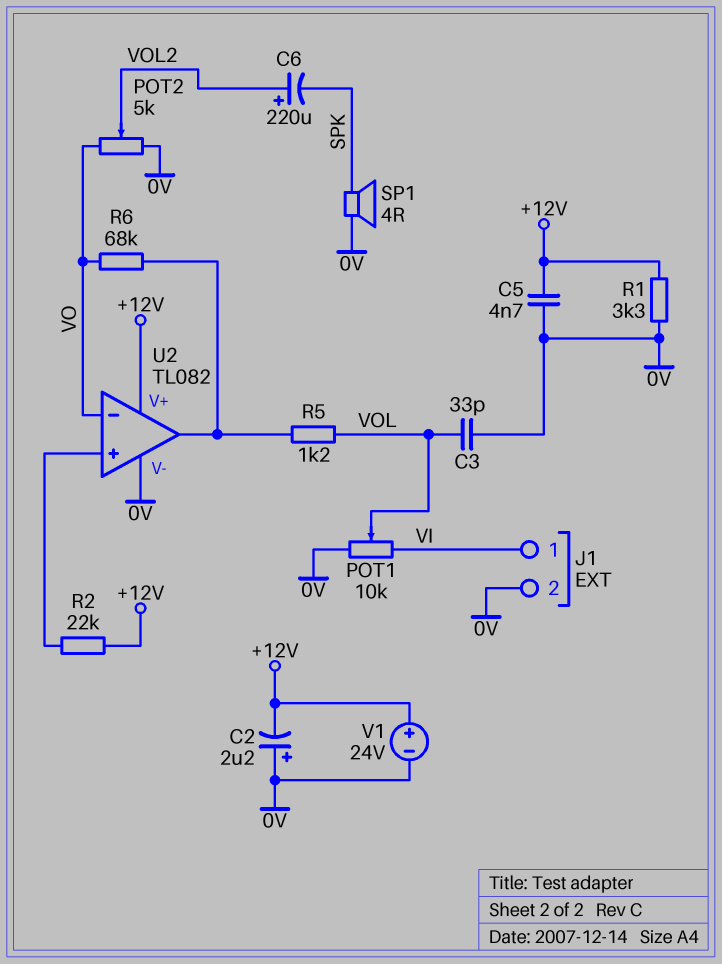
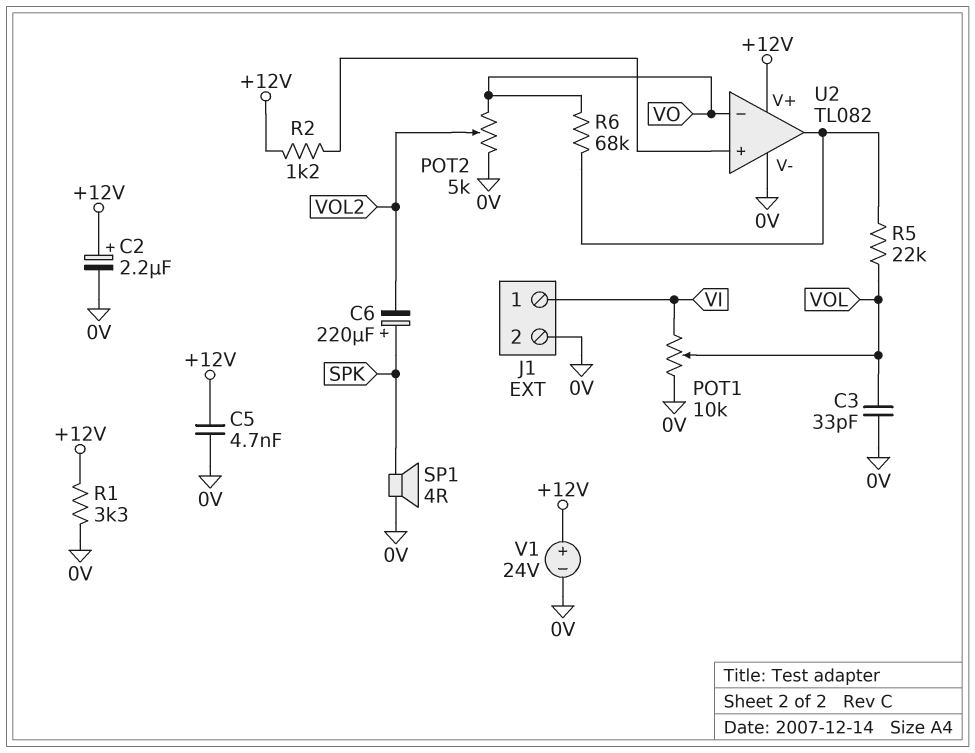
C2: 2.2uF (plus 0V, minus +12V) -> 2.2uF (plus +12V, minus 0V)
C6: 220uF (plus VOL2, minus SPK) -> 220uF (plus SPK, minus VOL2)
R2: 22k (+12V, U2/in+) -> 1.2k (+12V, U2/in+)
R5: 1.2k (U2/out, VOL) -> 22k (U2/out, VOL)

